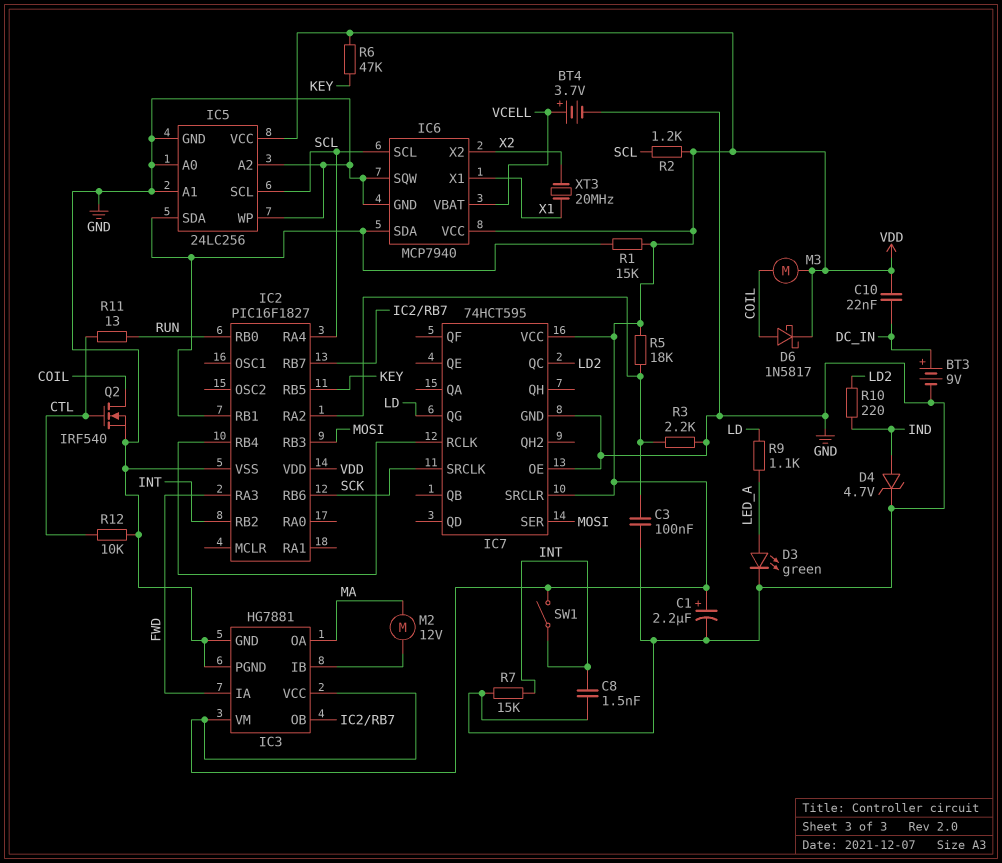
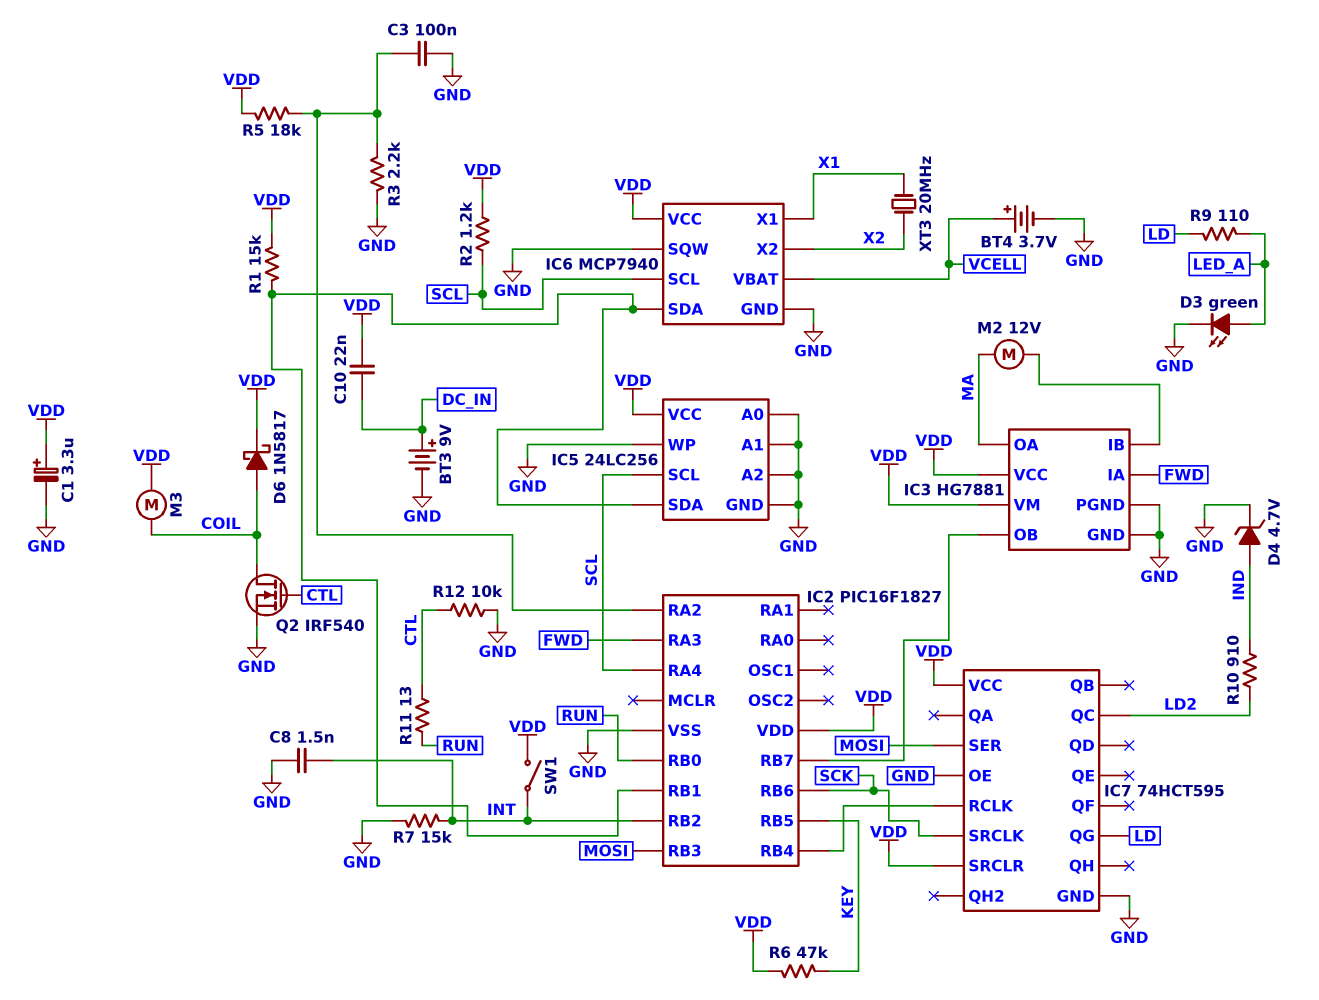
C1: 2.2uF (plus VDD, minus GND) -> 3.3uF (plus VDD, minus GND)
R9: 1.1k (LD, LED_A) -> 110 (LD, LED_A)
R10: 220 (IND, LD2) -> 910 (IND, LD2)

